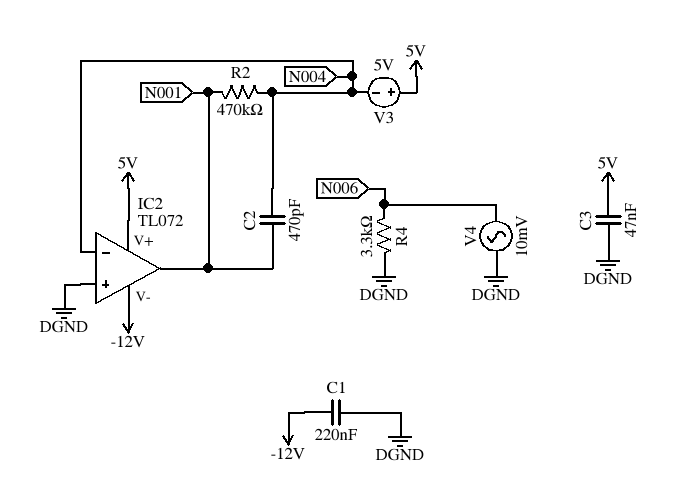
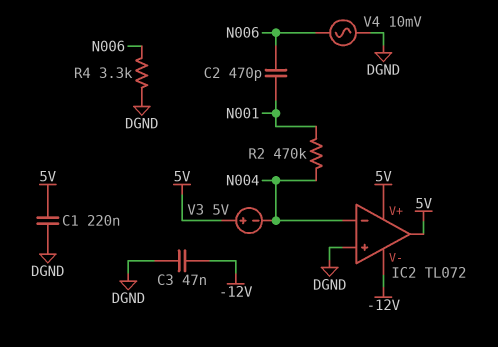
C1: 220nF (-12V, DGND) -> 220nF (5V, DGND)
C2: 470pF (N001, N004) -> 470pF (N001, N006)
C3: 47nF (5V, DGND) -> 47nF (-12V, DGND)
IC2 pin out: N001 -> 5V

